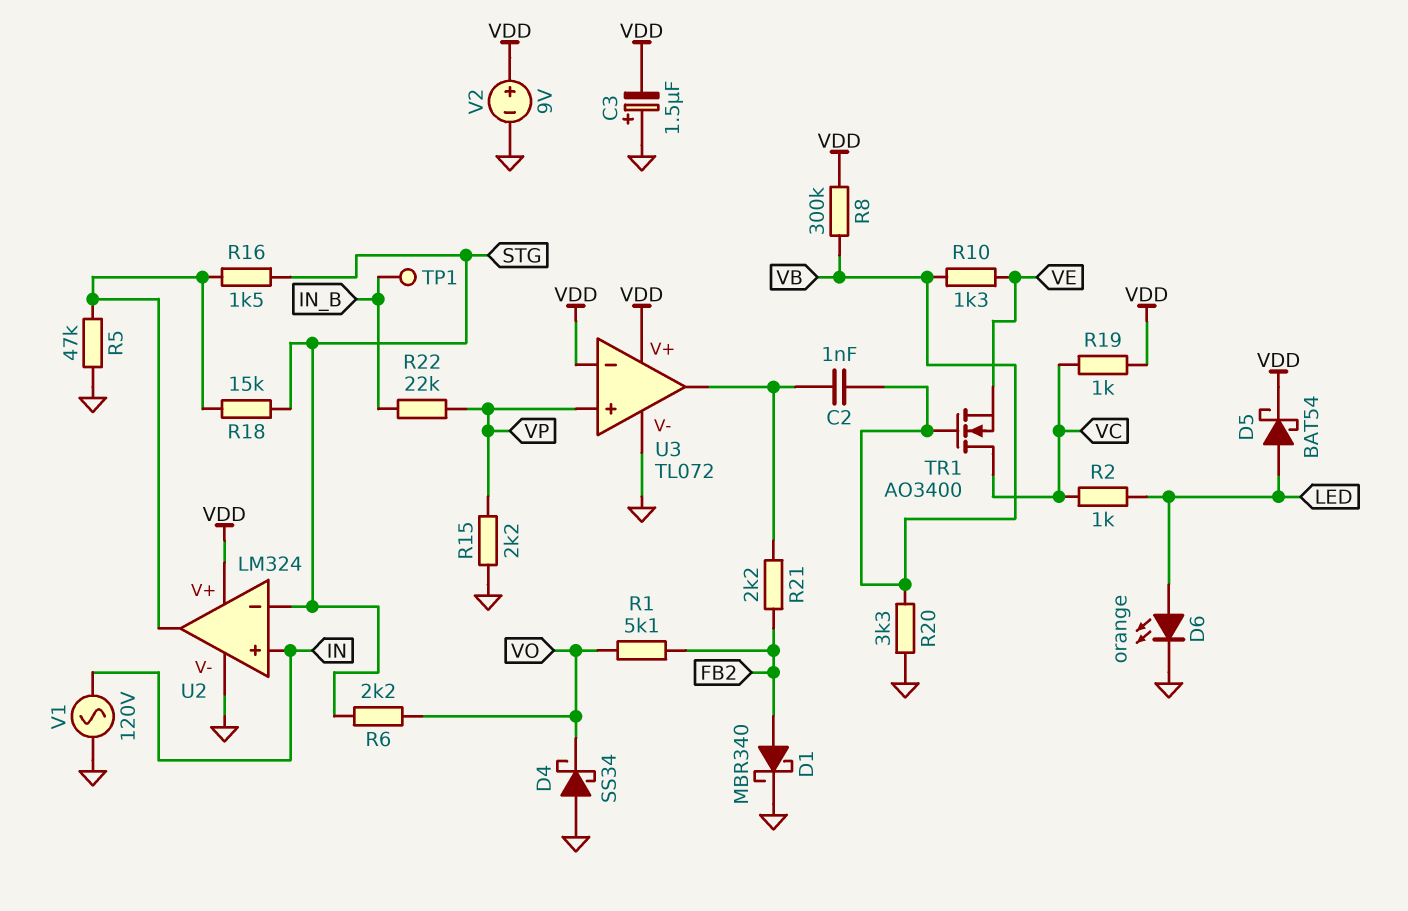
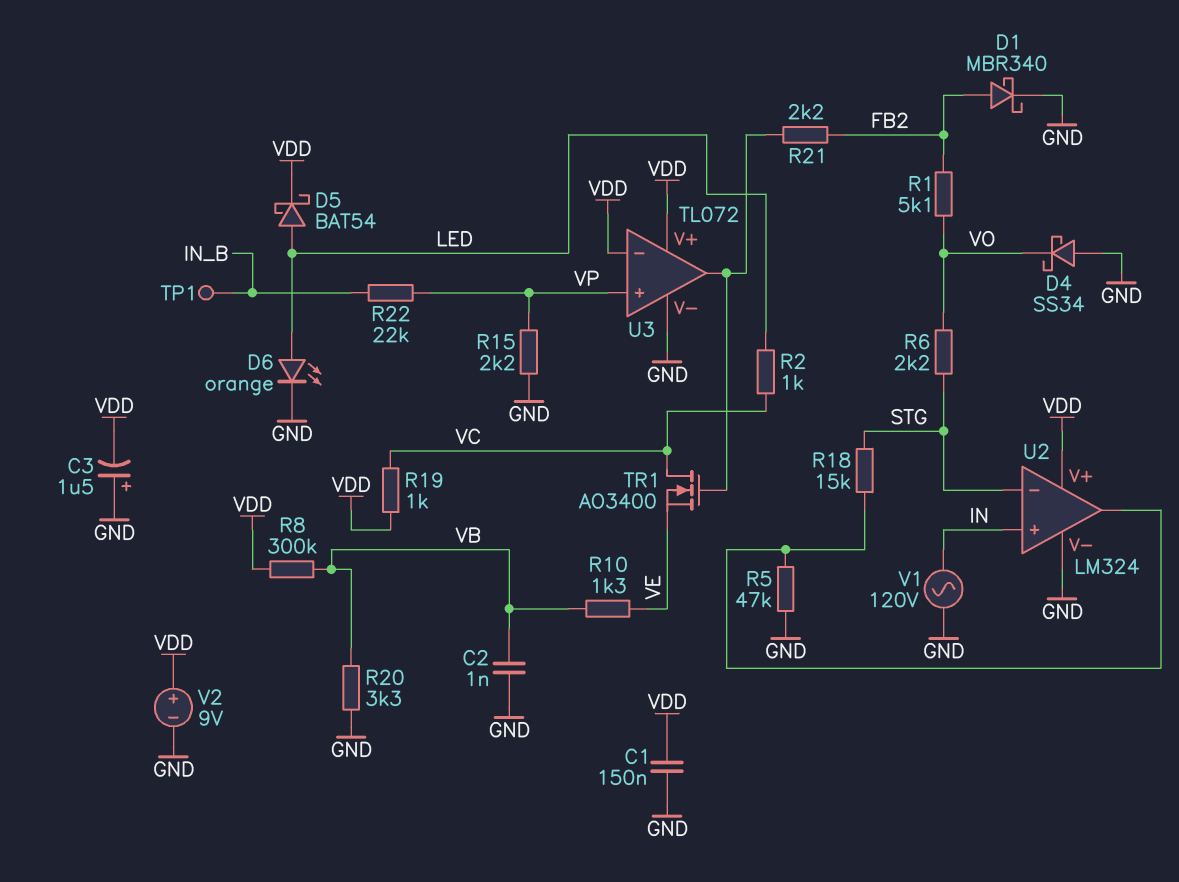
C1: none -> 150nF (GND, VDD)
C2: 1nF (U3/out, VB) -> 1nF (GND, VB)
R16: 1.5k (STG, U2/out) -> none
TR1: NMOS AO3400 (G VB, D VC, S VE) -> NMOS AO3400 (G U3/out, D VC, S VE)

